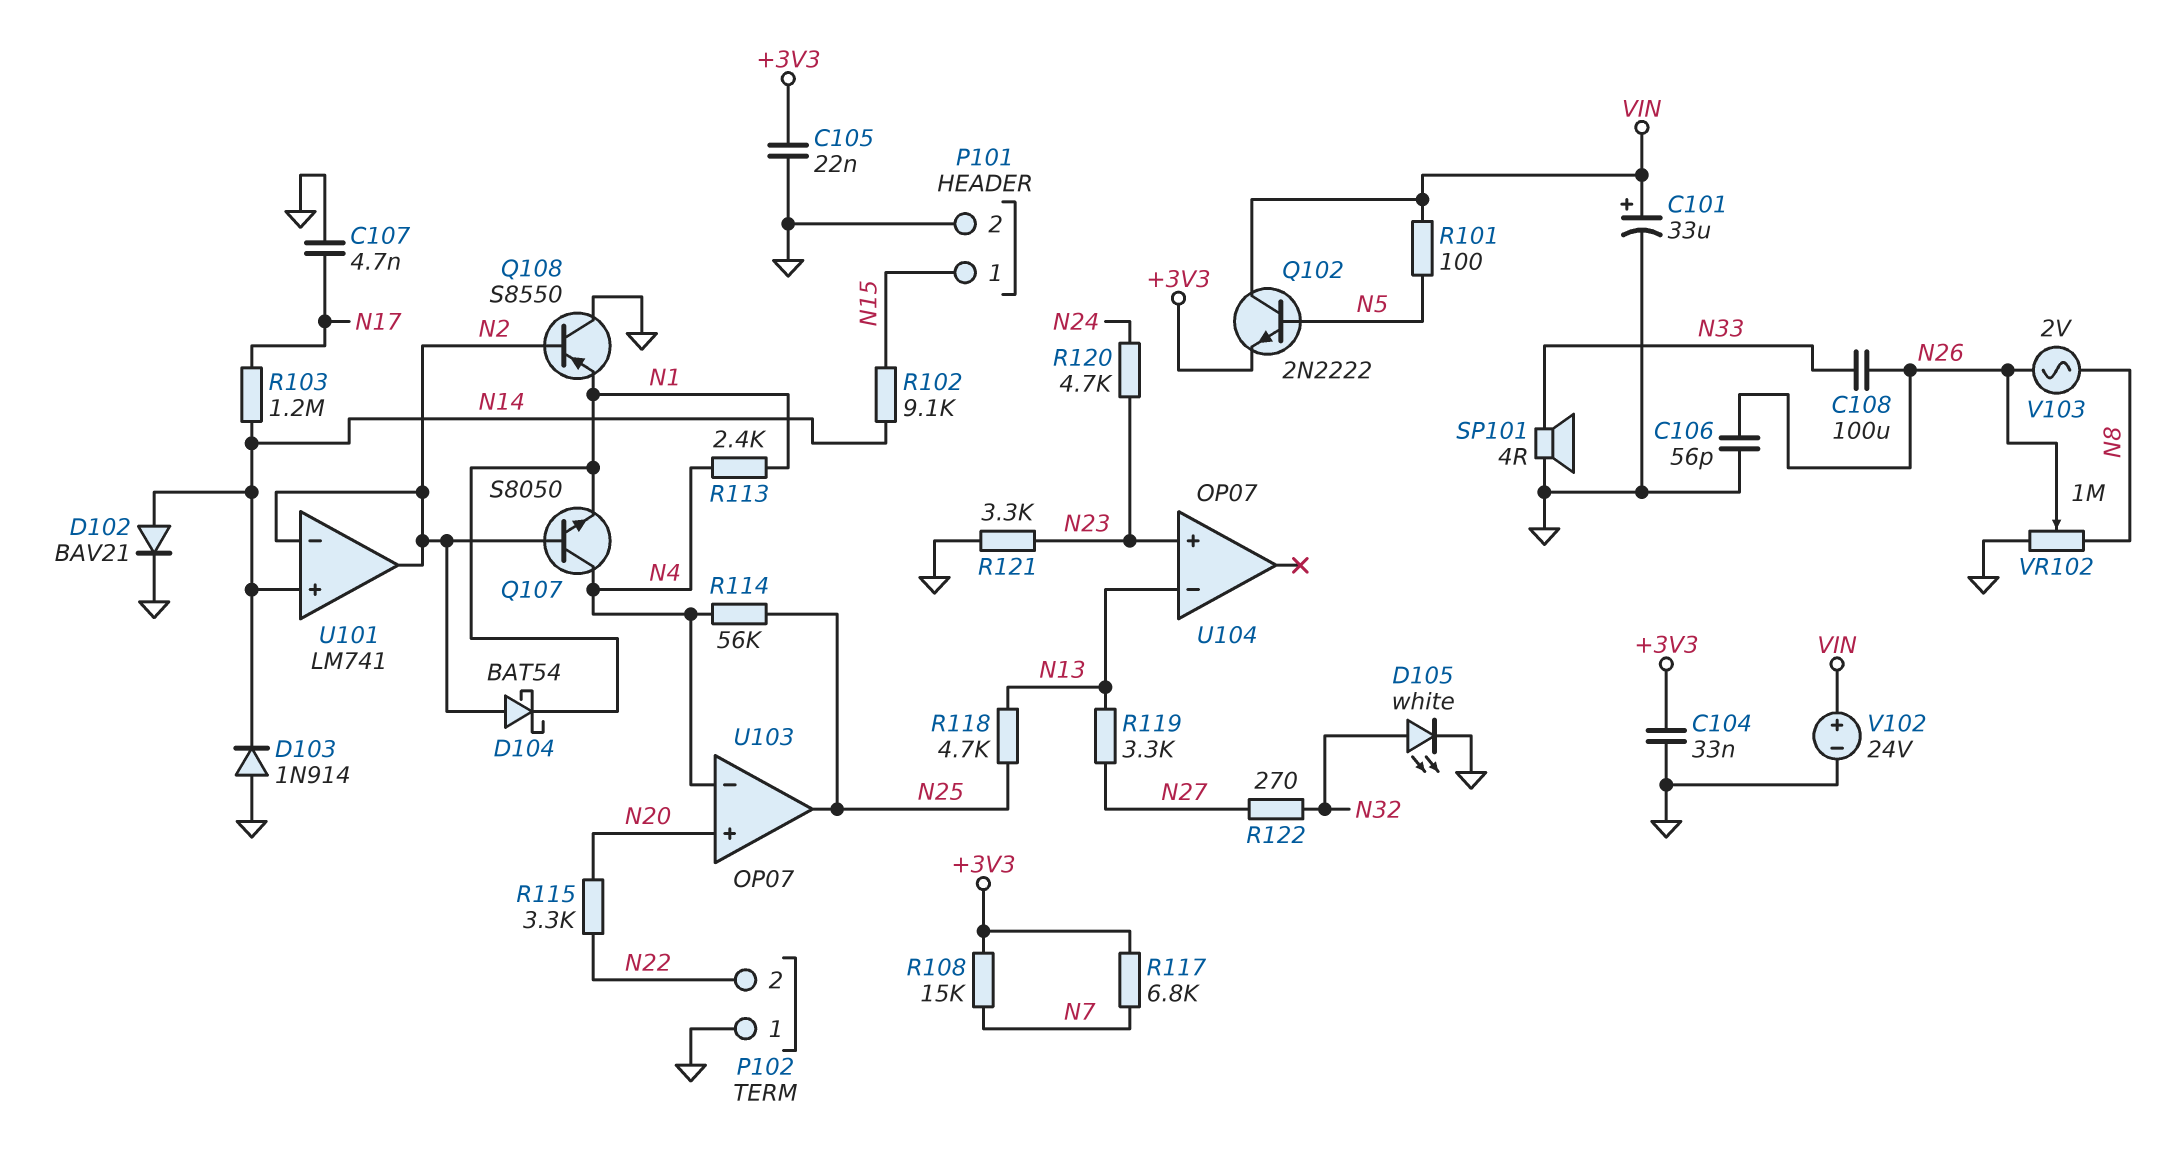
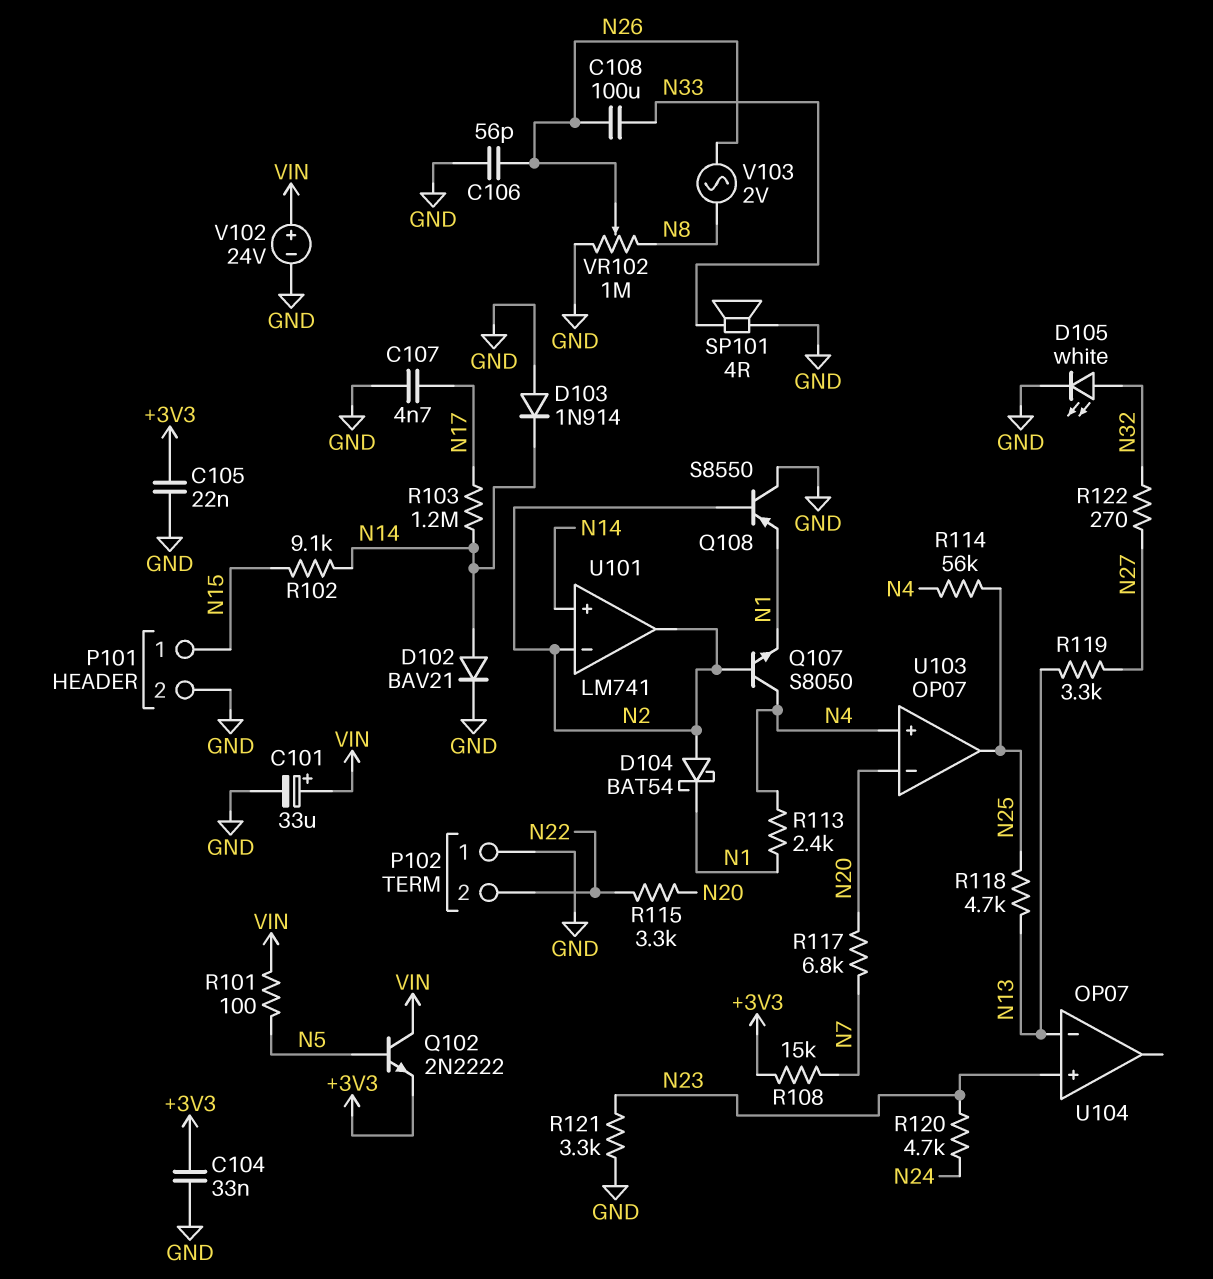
R117: 6.8k (+3V3, N7) -> 6.8k (N7, N20)
U103 pin in+: N20 -> N4
U103 pin in-: N4 -> N20

